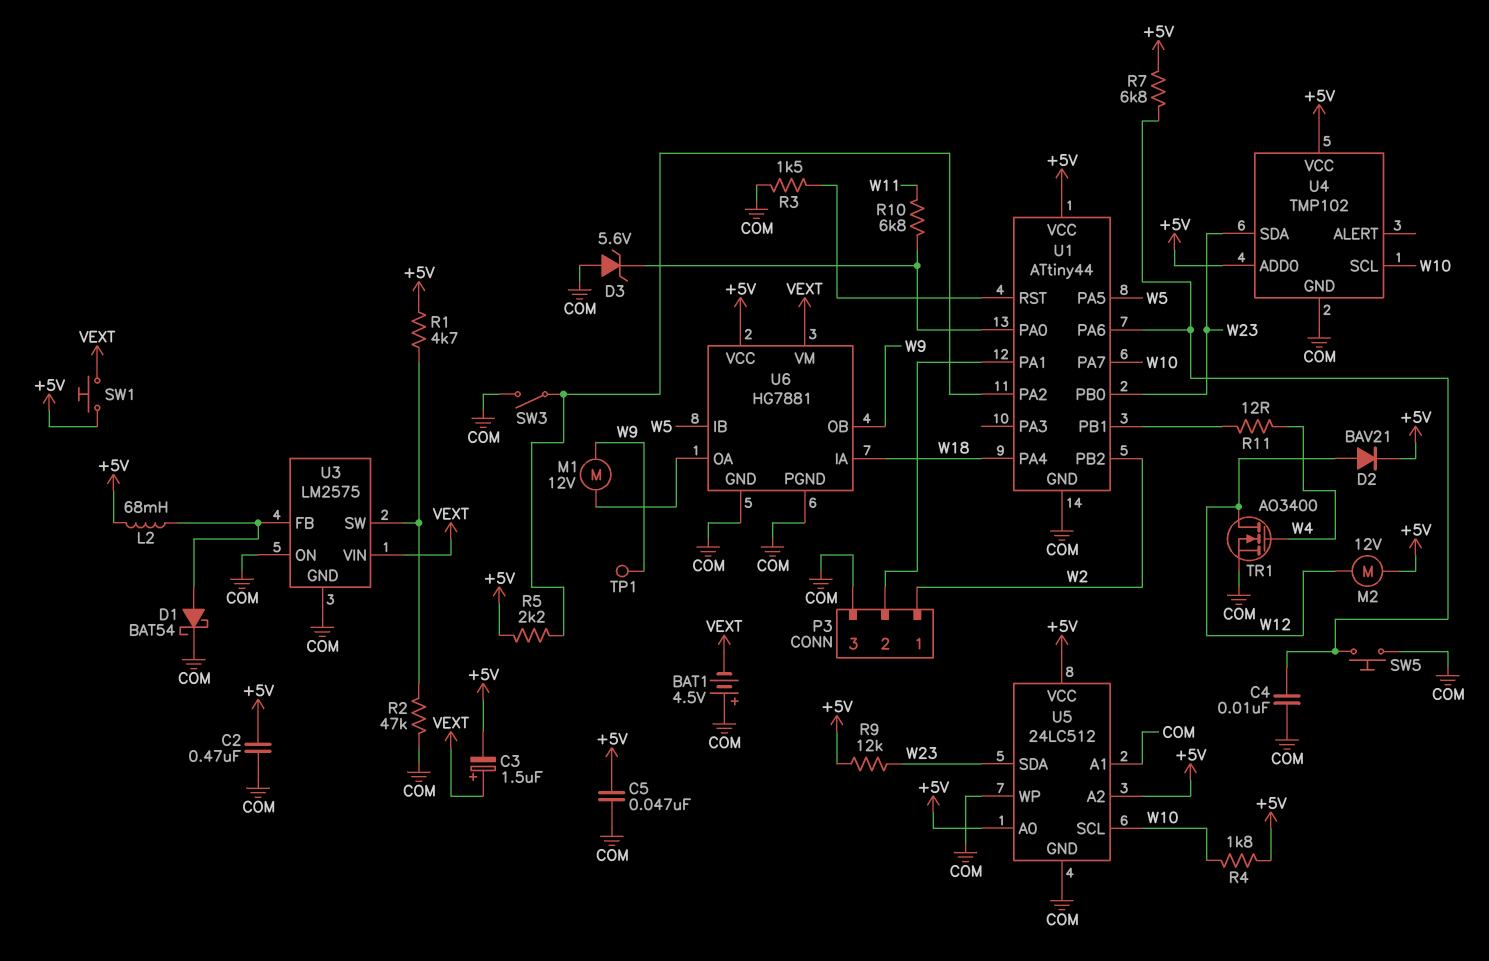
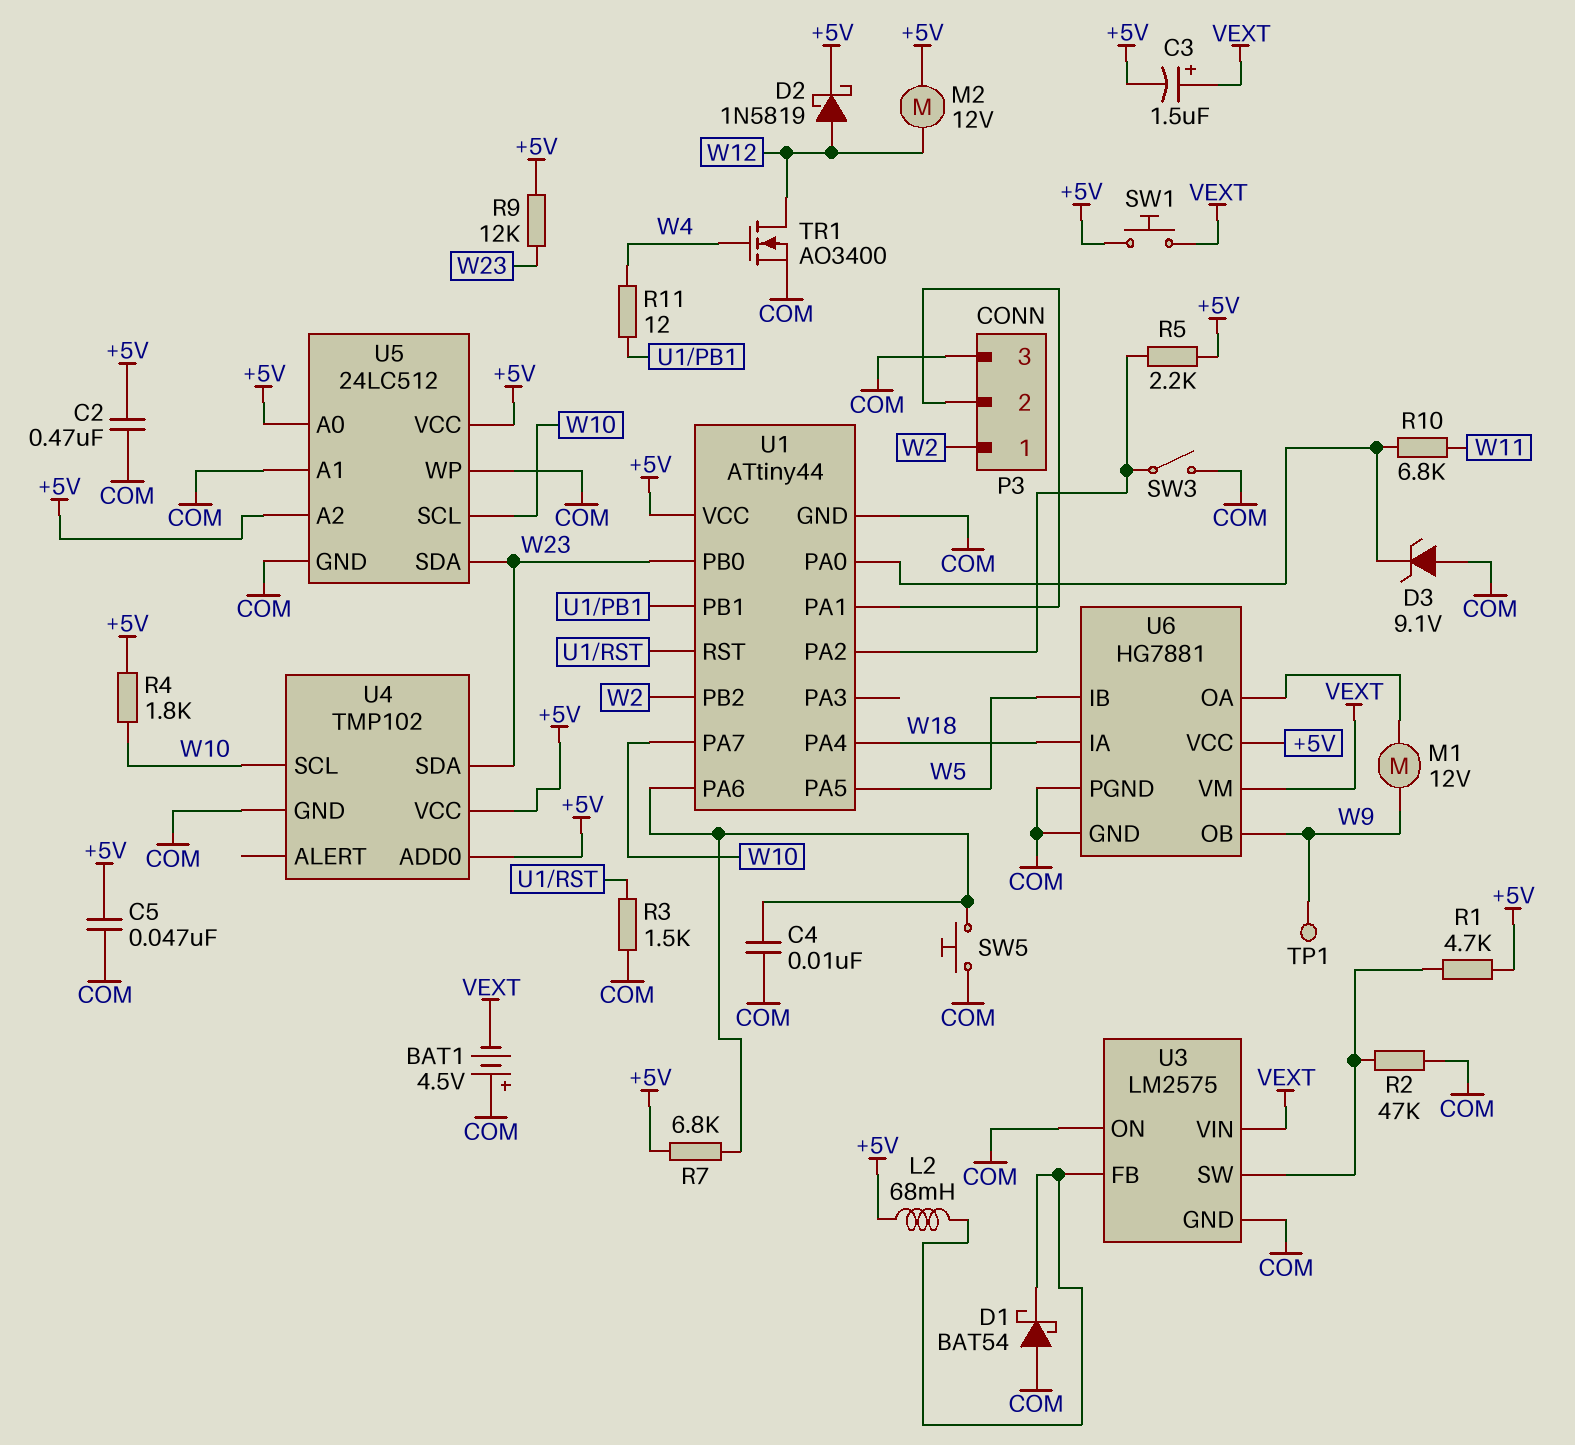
D1: schottky BAT54 (A U3/FB, K COM) -> schottky BAT54 (A COM, K U3/FB)
D2: diode BAV21 (A W12, K +5V) -> schottky 1N5819 (A W12, K +5V)
D3: zener 5.6V (A COM, K U1/PA0) -> zener 9.1V (A COM, K U1/PA0)

